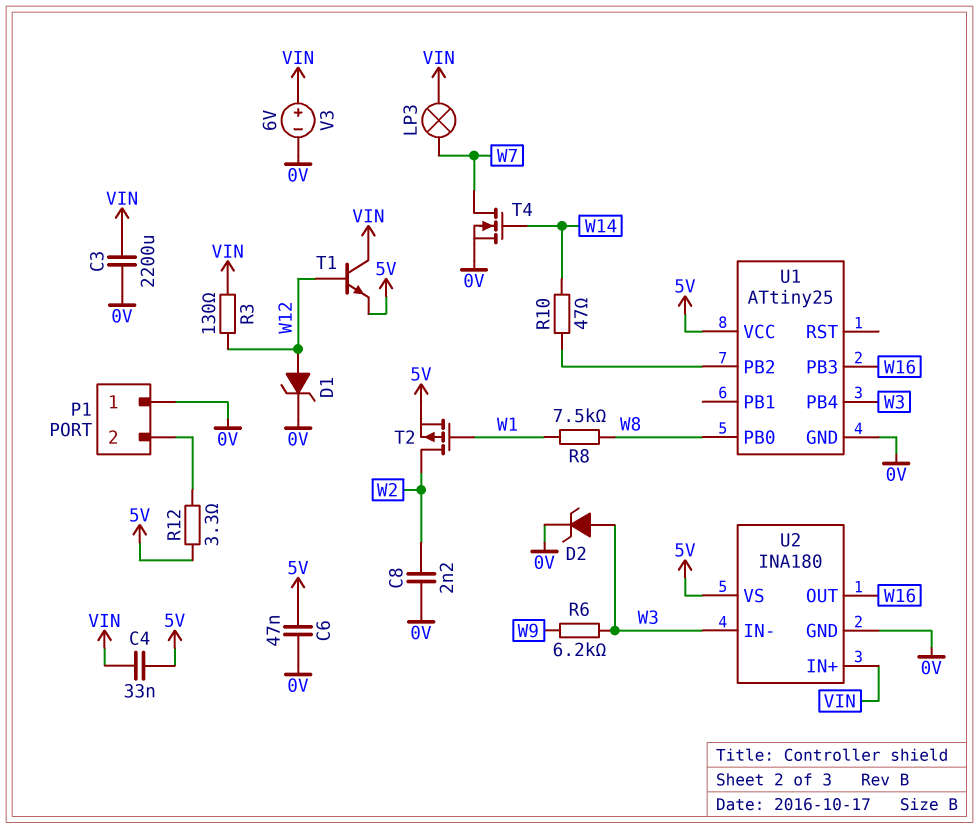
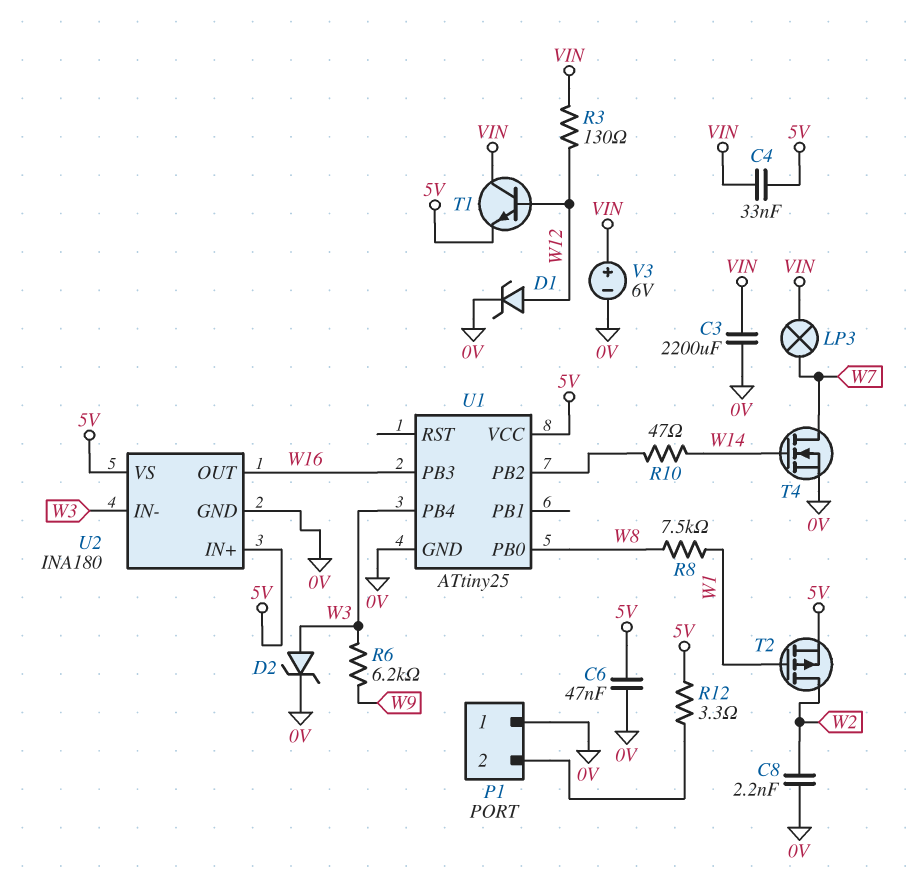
U2 pin IN+: VIN -> 5V

